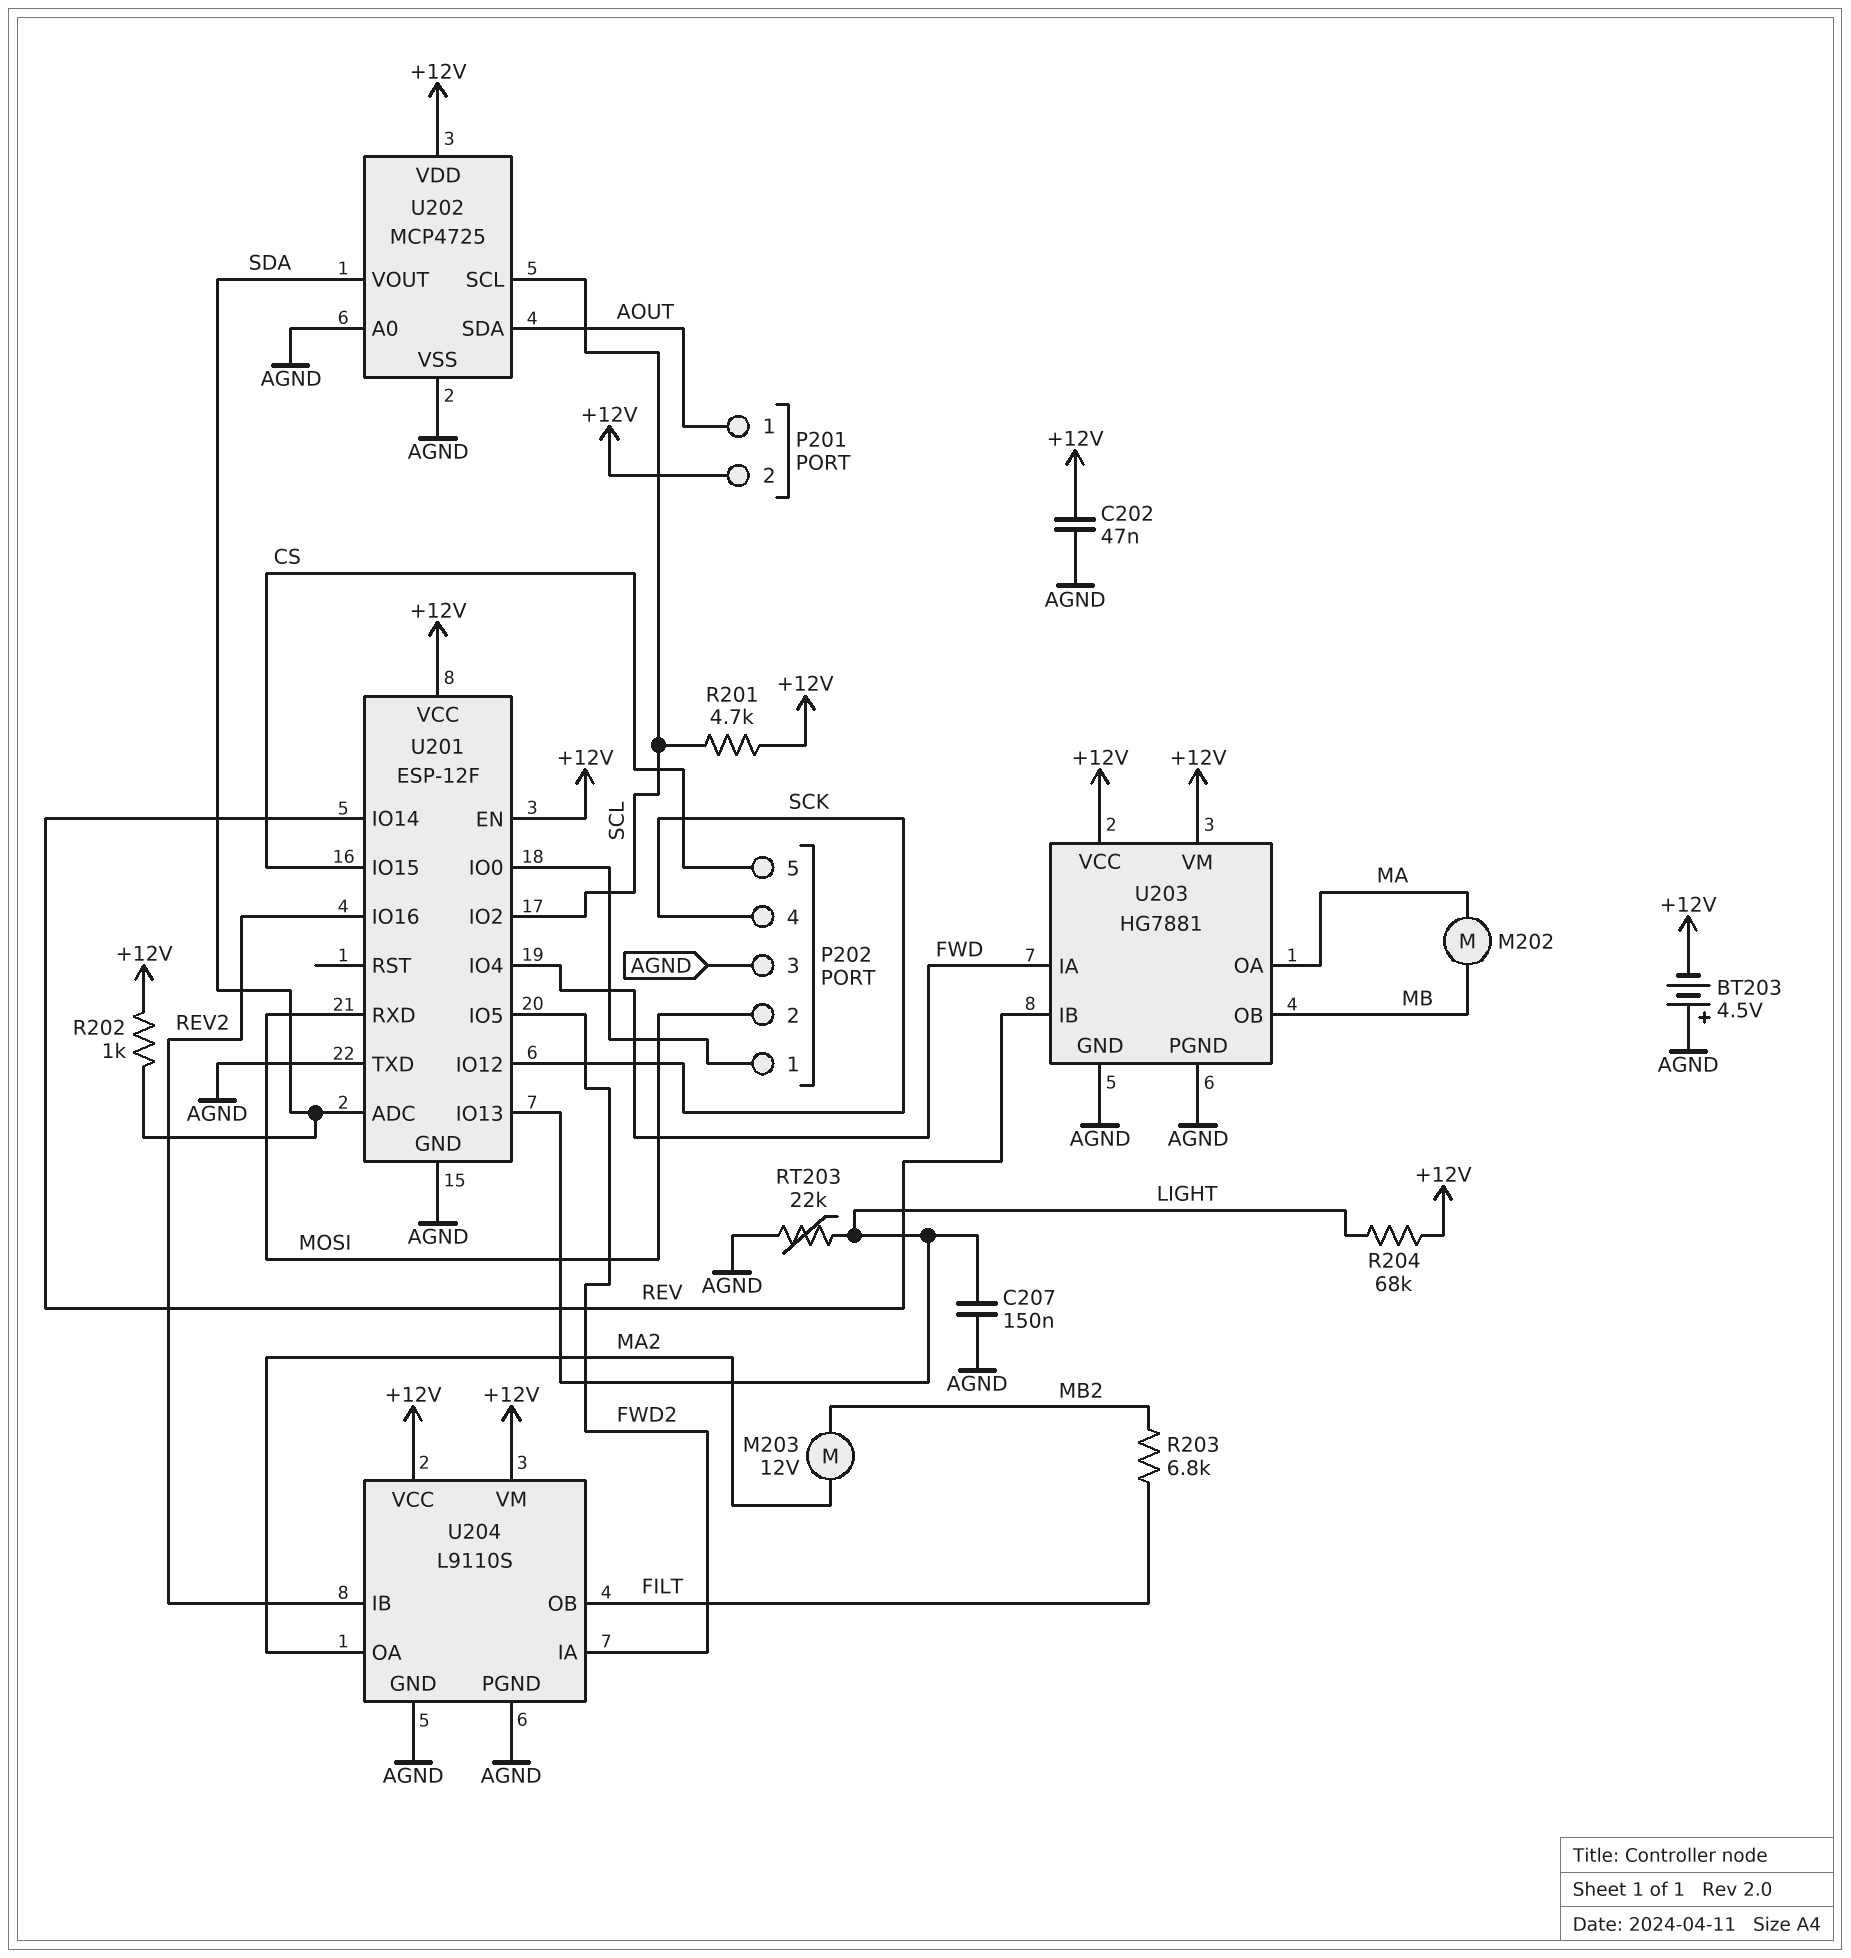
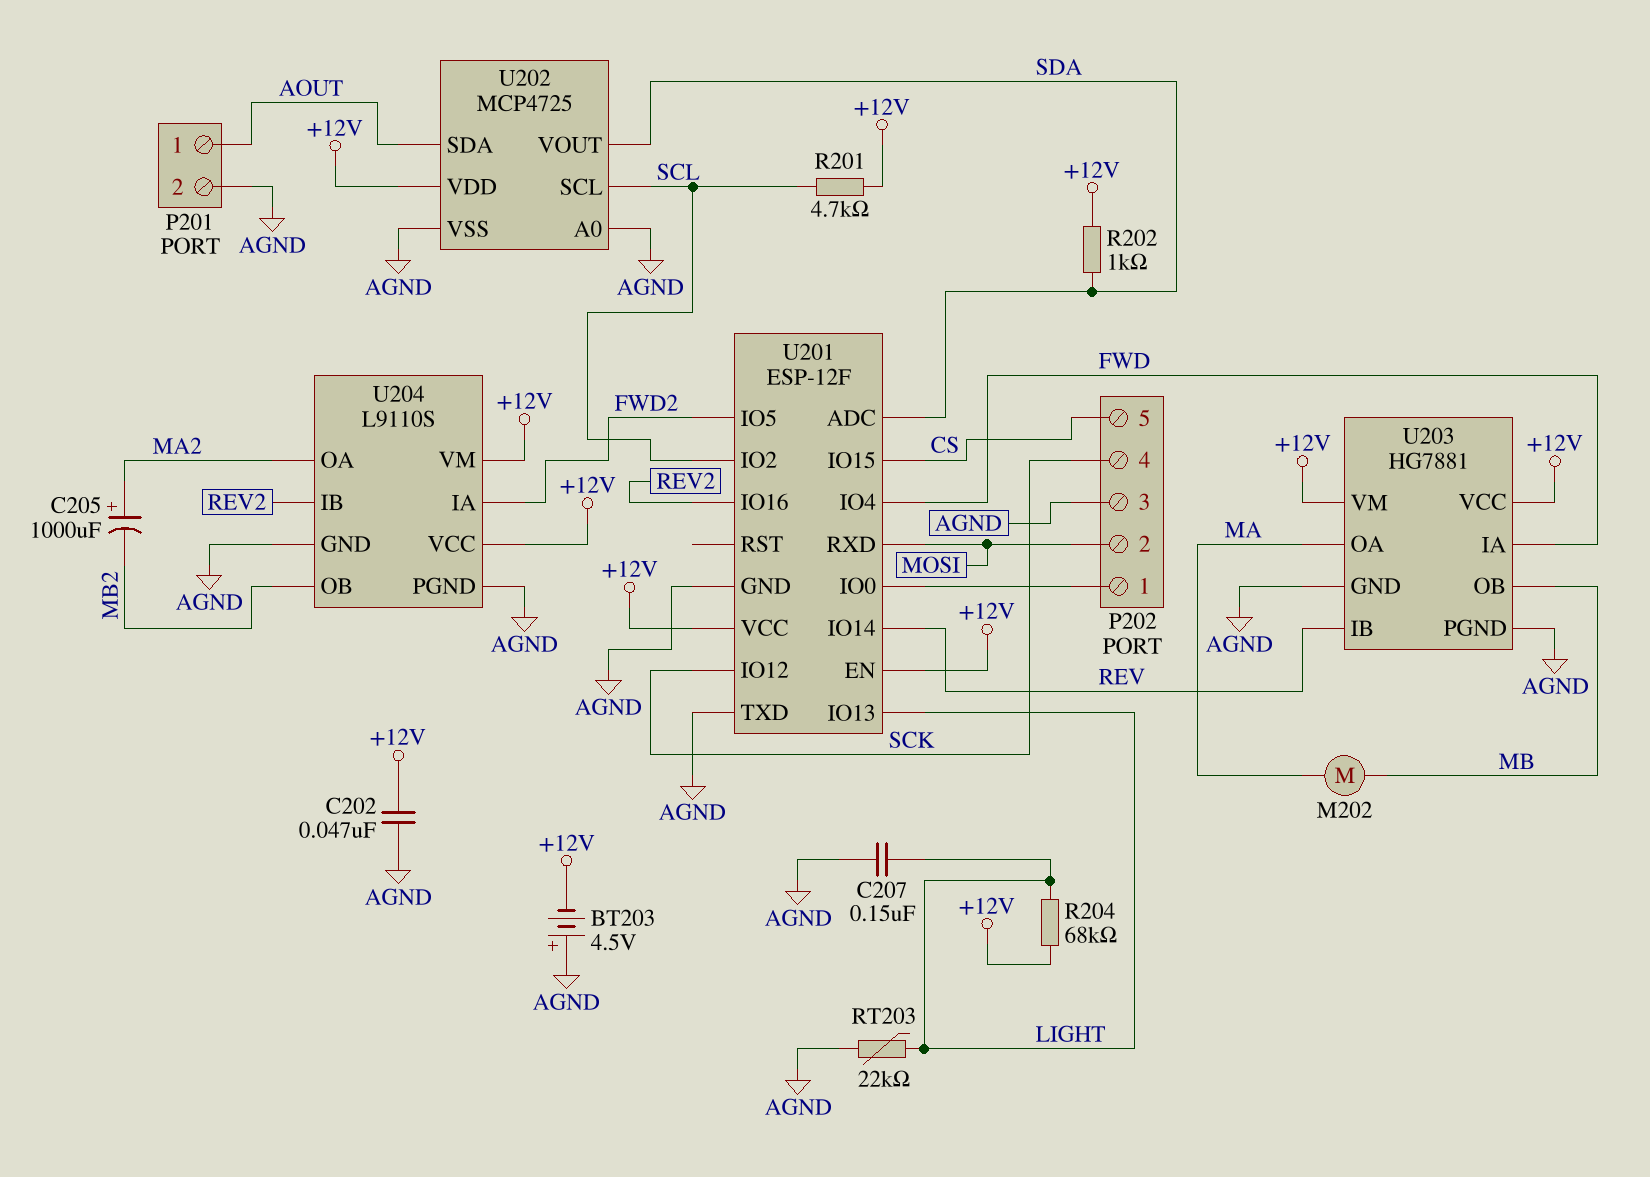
C205: none -> 1000uF (plus MA2, minus MB2)
M203: motor 12V (MA2, MB2) -> none
P201 pin 2: +12V -> AGND
R203: 6.8k (FILT, MB2) -> none
U204 pin OB: FILT -> MB2

